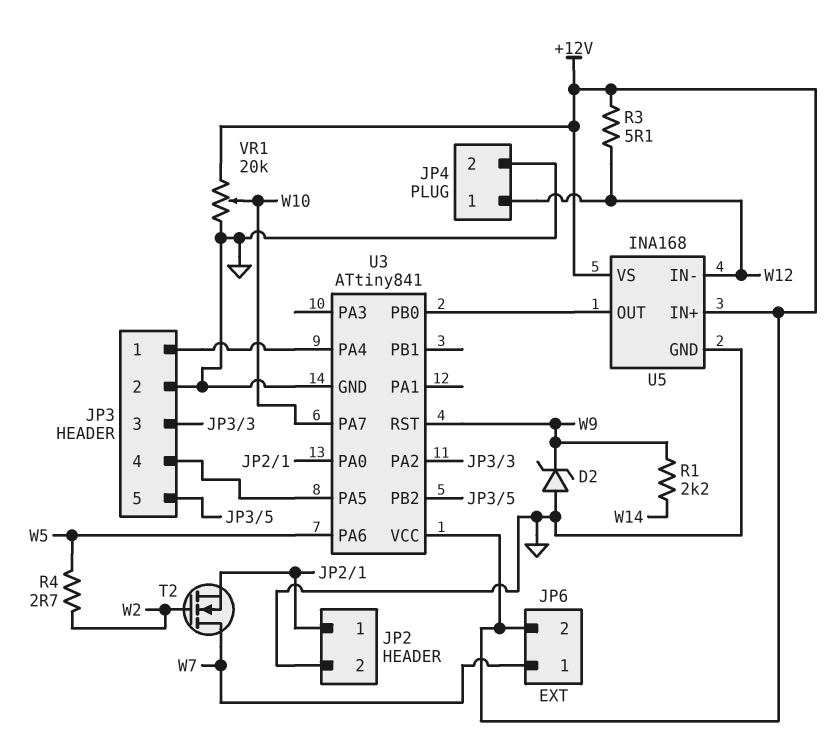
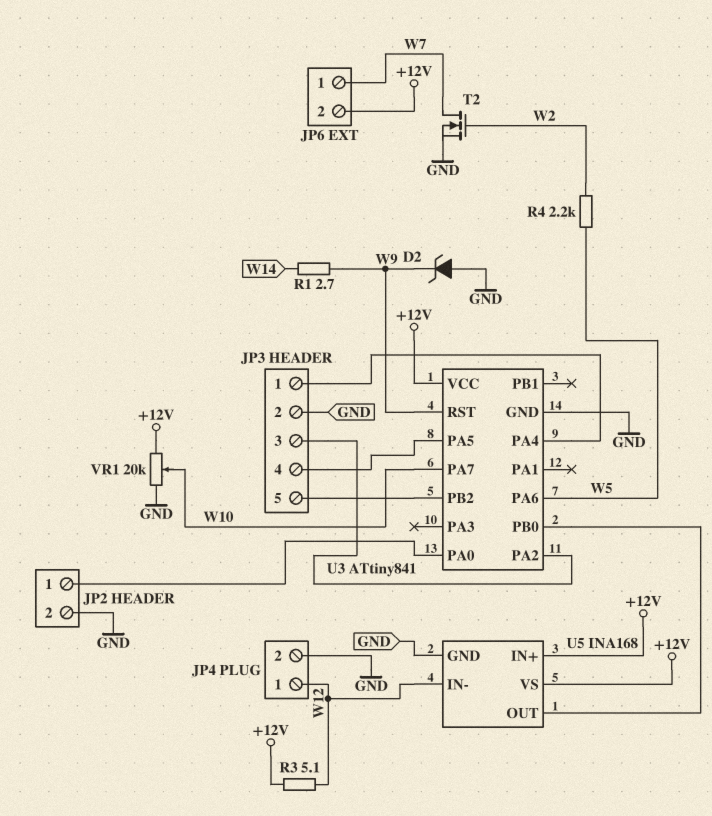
R1: 2.2k (W9, W14) -> 2.7 (W9, W14)
R4: 2.7 (W2, W5) -> 2.2k (W2, W5)
T2: NMOS (G W2, D W7, S JP2/1) -> NMOS (G W2, D W7, S GND)

